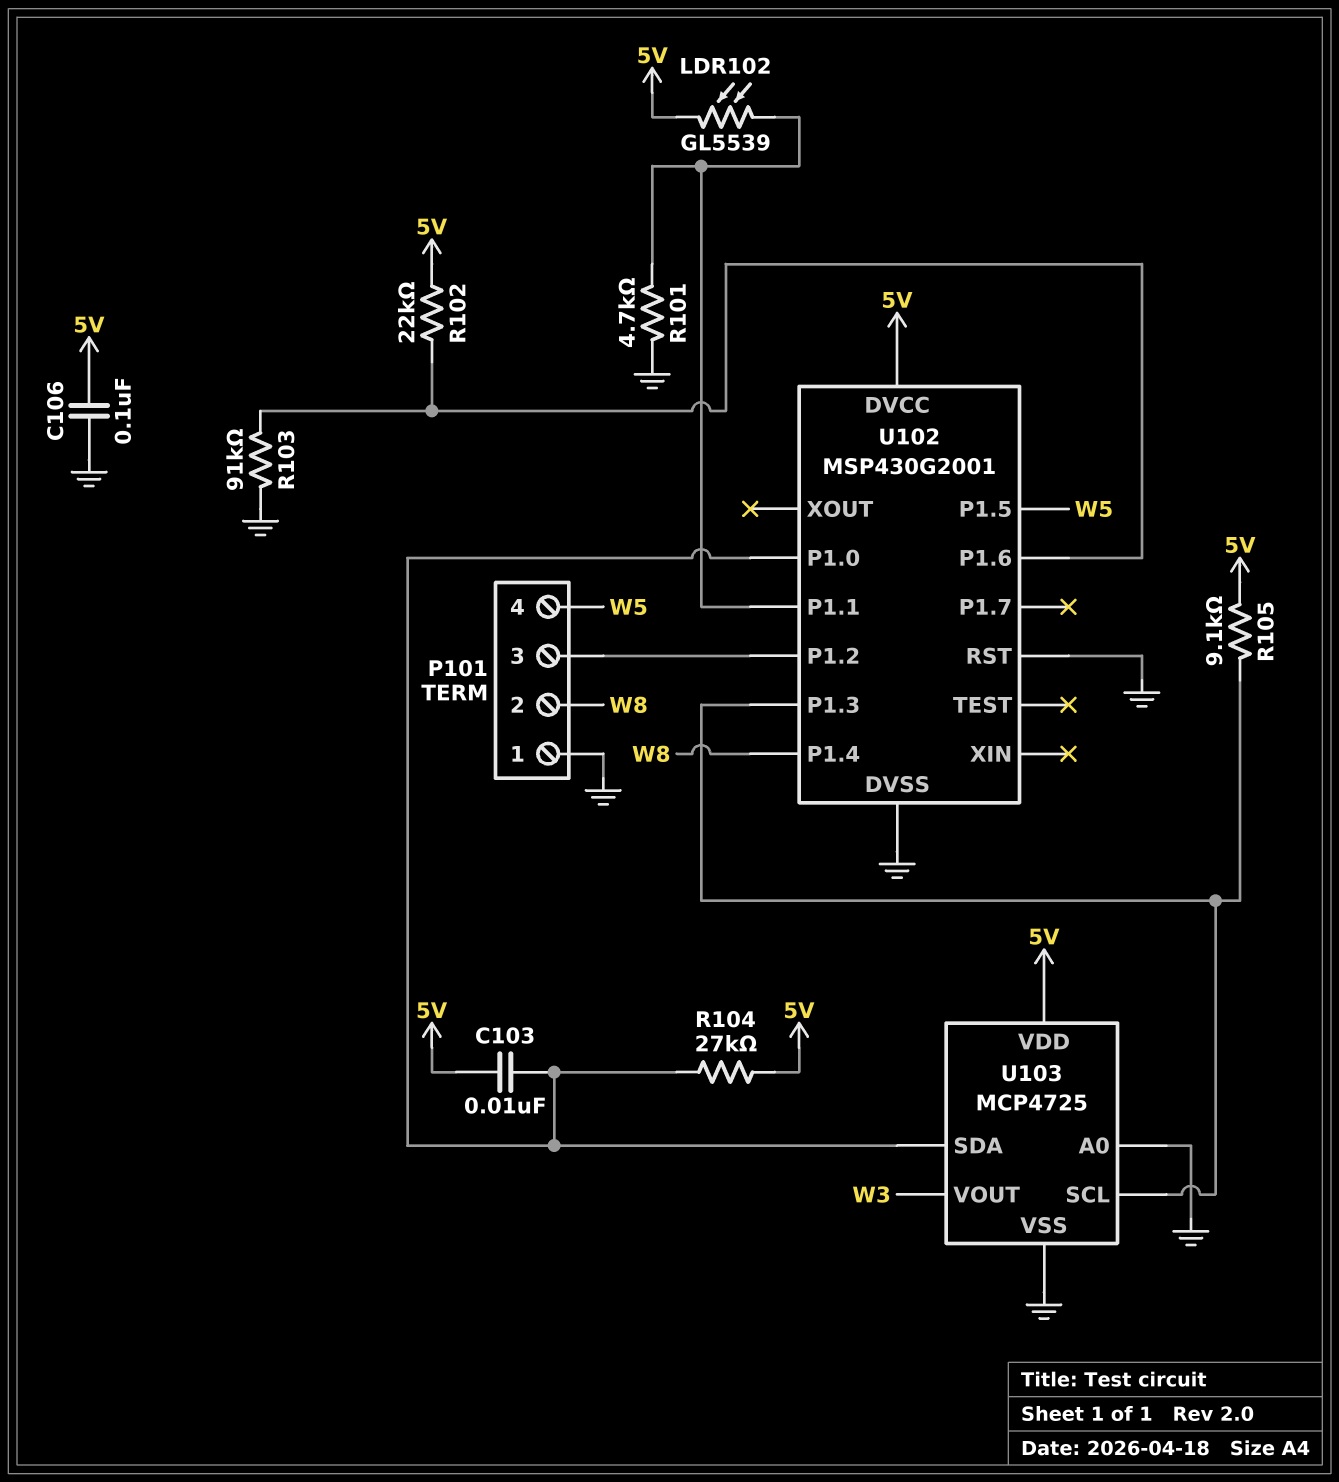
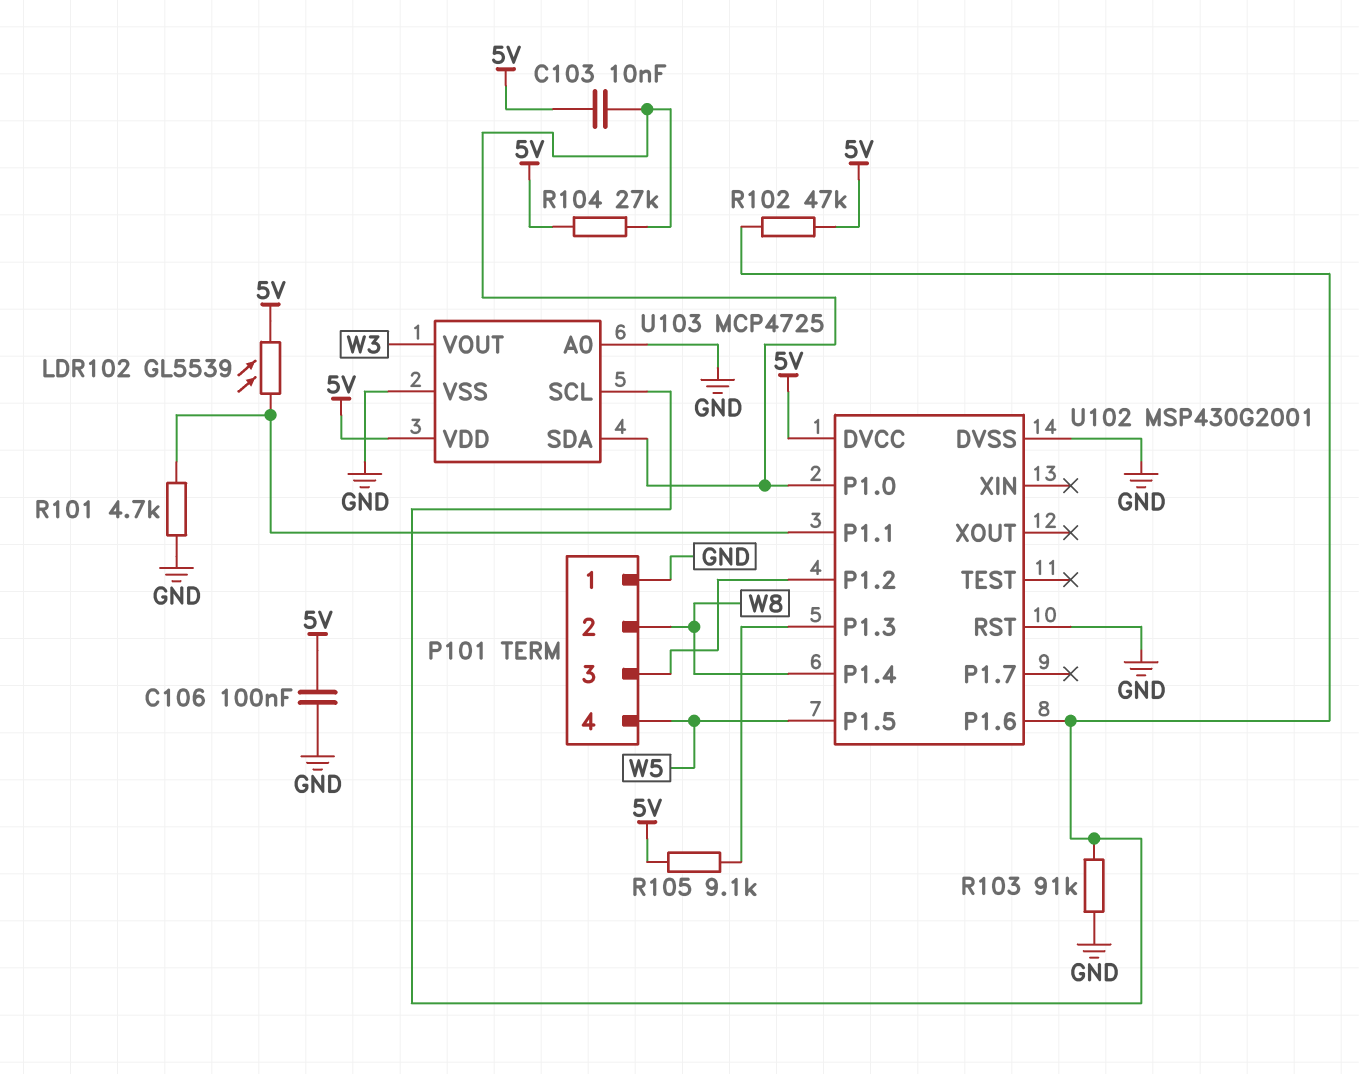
R102: 22k (5V, U102/P1.6) -> 47k (5V, U102/P1.6)
U103 pin SCL: U102/P1.3 -> U102/P1.6

